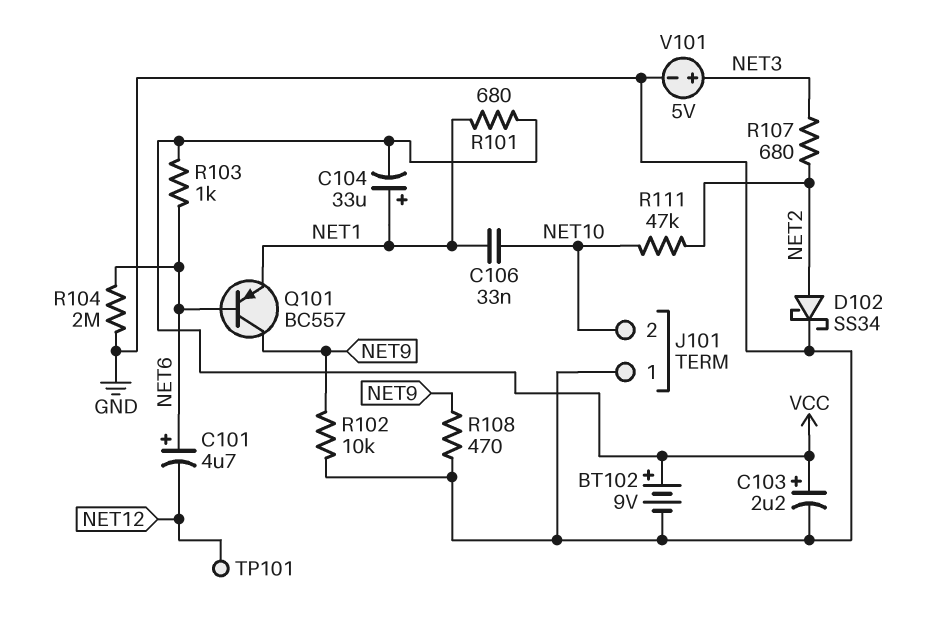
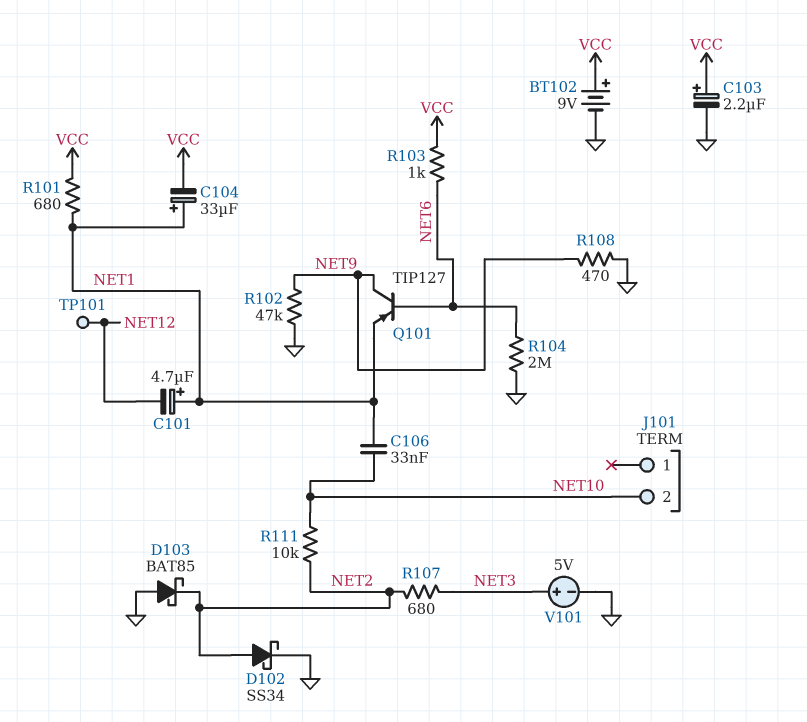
C101: 4.7uF (plus NET6, minus NET12) -> 4.7uF (plus NET1, minus NET12)
D103: none -> schottky BAT85 (A GND, K NET2)
J101 pin 1: GND -> none
Q101: PNP BC557 (B NET6, C NET9, E NET1) -> PNP TIP127 (B NET6, C NET9, E NET1)
R102: 10k (GND, NET9) -> 47k (GND, NET9)
R111: 47k (NET2, NET10) -> 10k (NET2, NET10)

